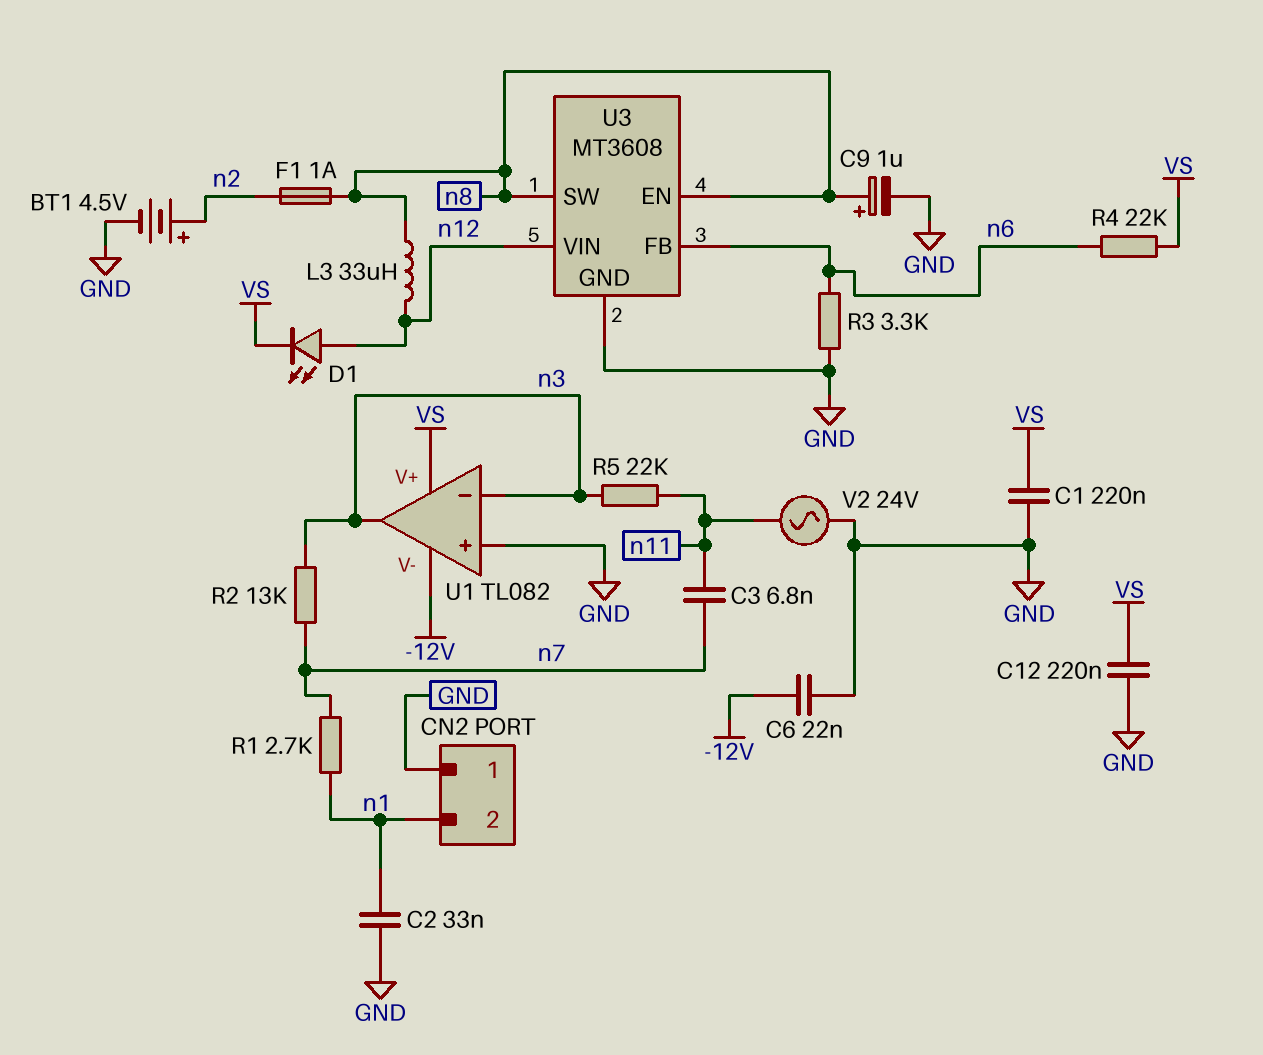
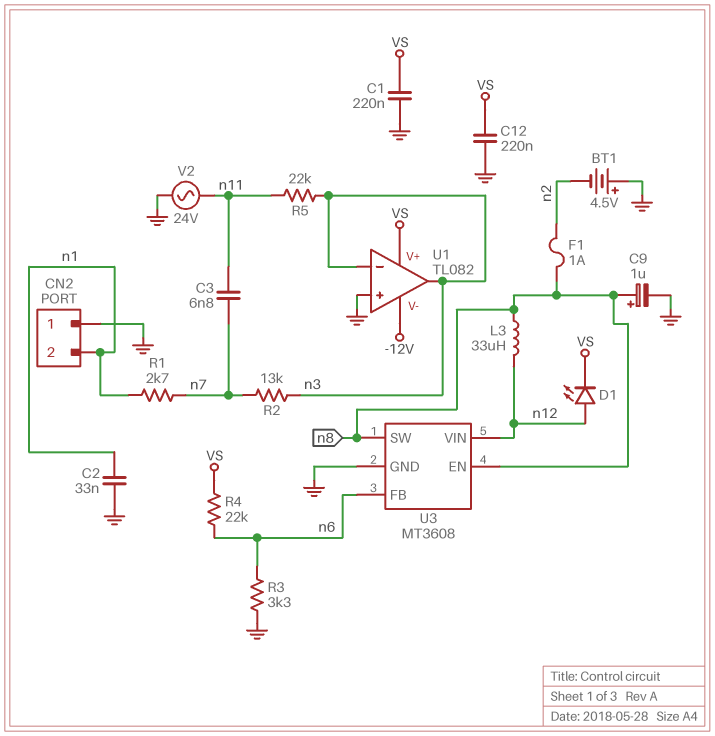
BT1: 4.5V (plus n2, minus GND) -> 4.5V (plus GND, minus n2)
C6: 22nF (-12V, GND) -> none

